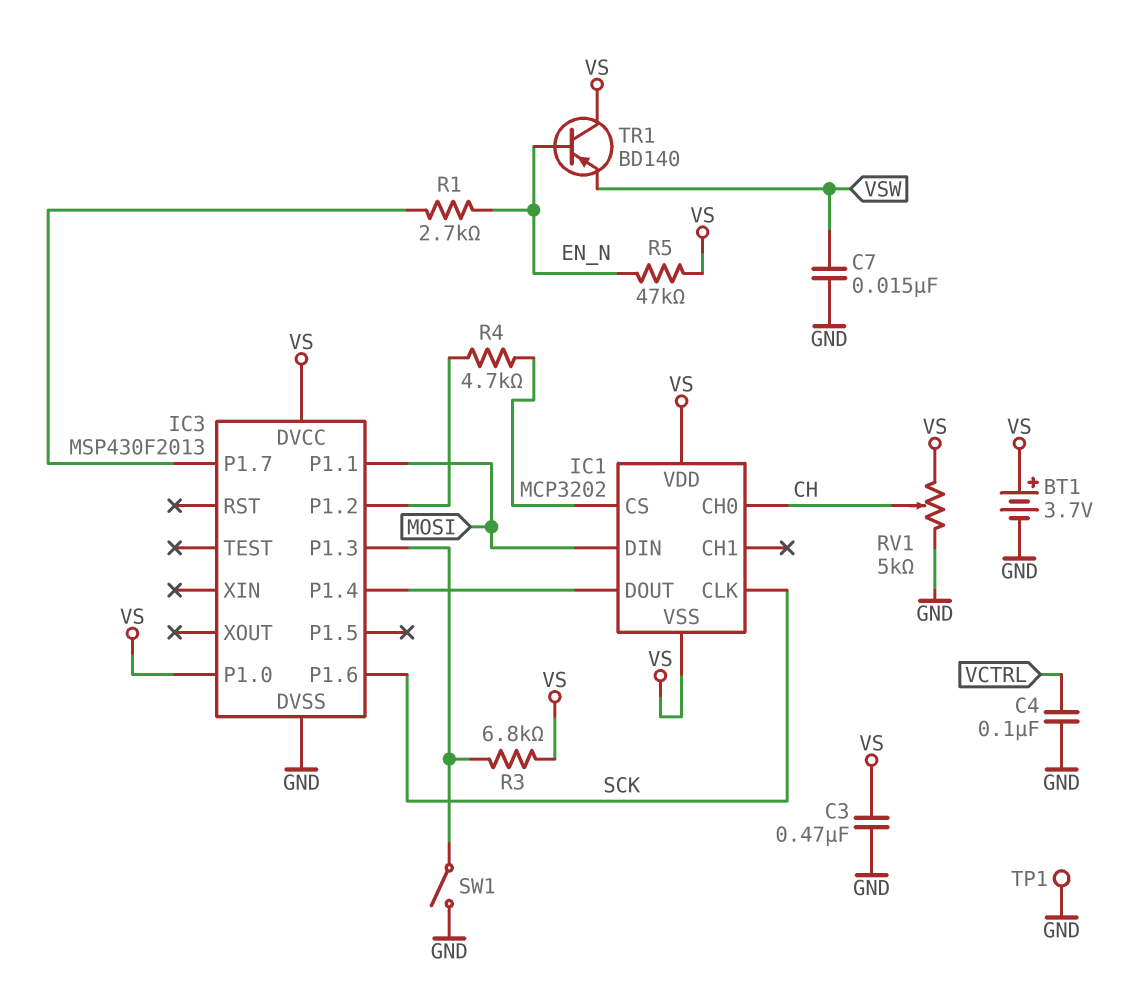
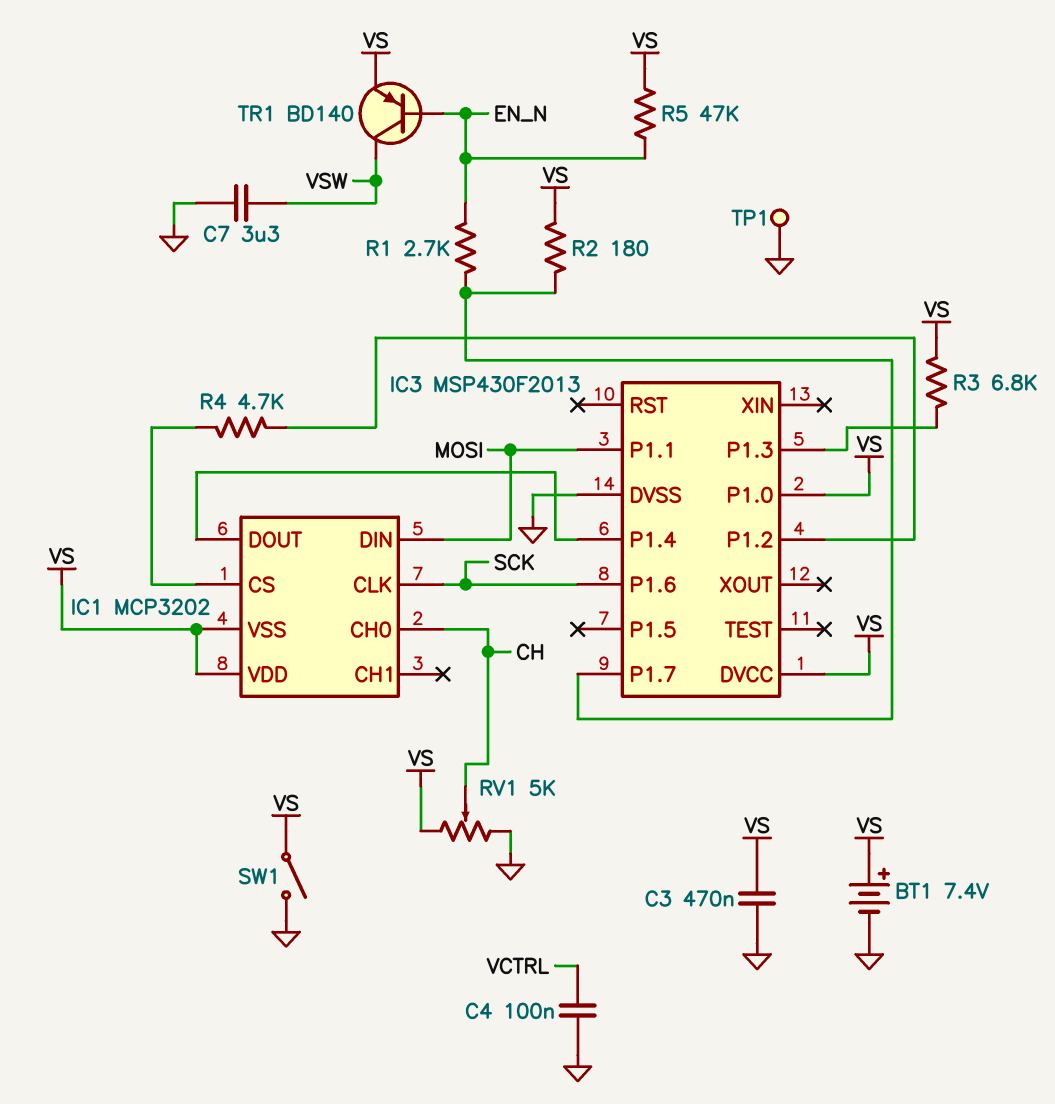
BT1: 3.7V (plus VS, minus GND) -> 7.4V (plus VS, minus GND)
C7: 15nF (GND, VSW) -> 3.3uF (GND, VSW)
R2: none -> 180 (IC3/P1.7, VS)
SW1: switch (GND, IC3/P1.3) -> switch (GND, VS)
TR1: PNP BD140 (B EN_N, C VS, E VSW) -> PNP BD140 (B EN_N, C VSW, E VS)

